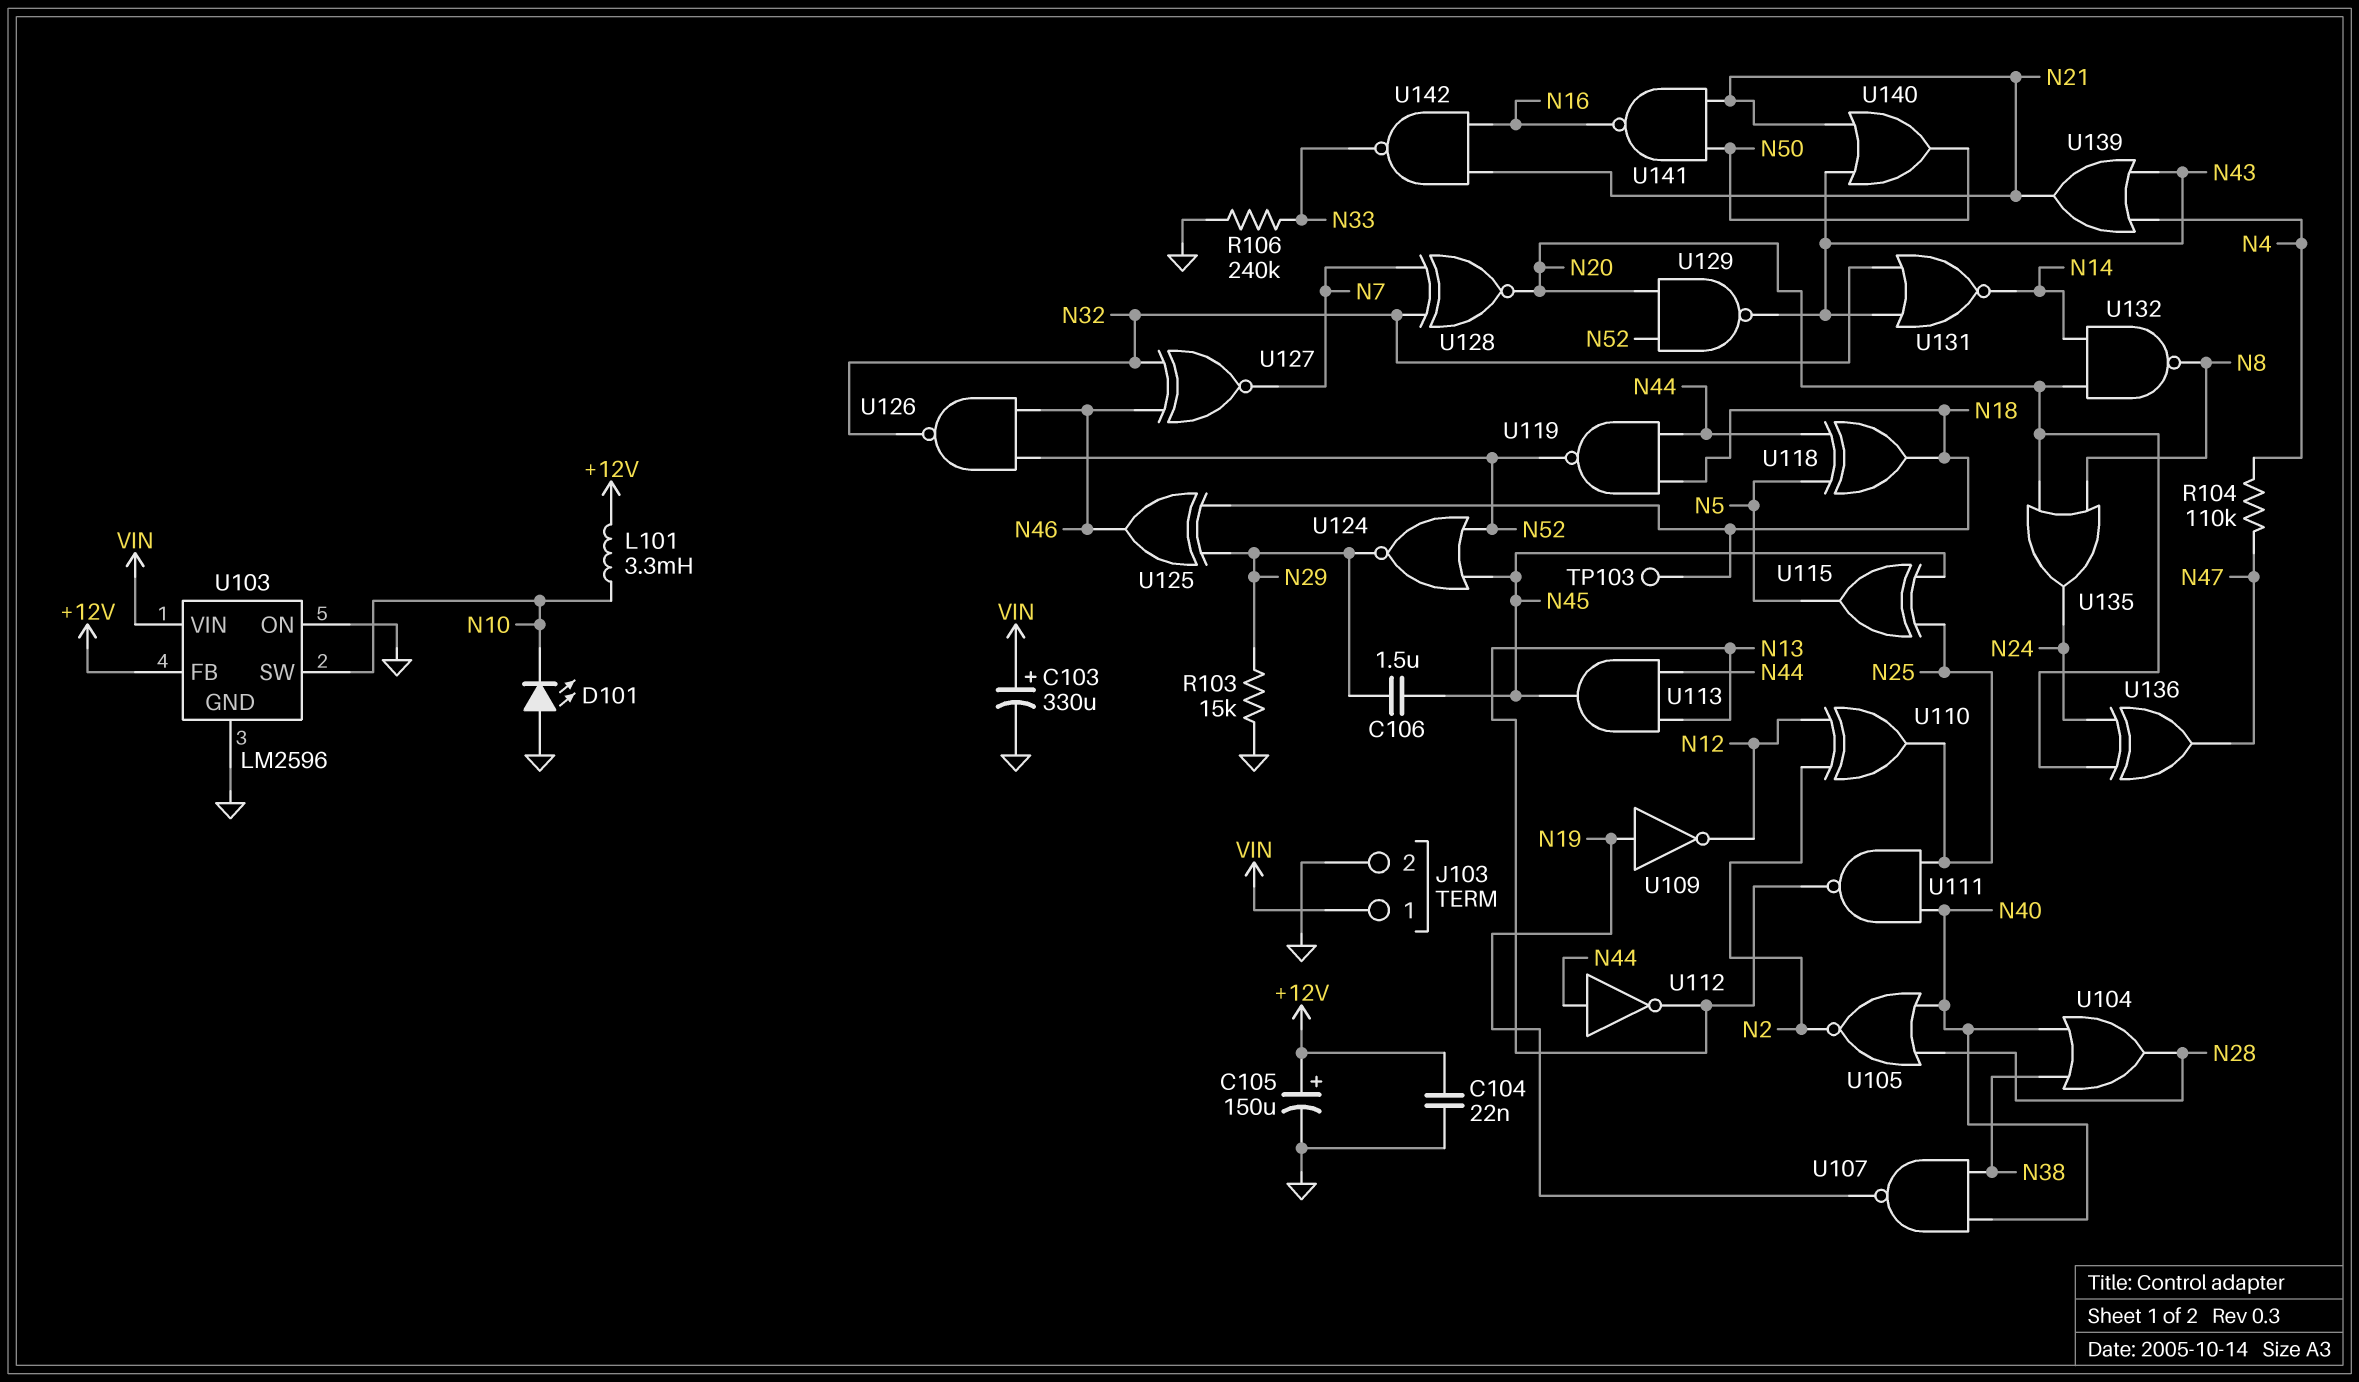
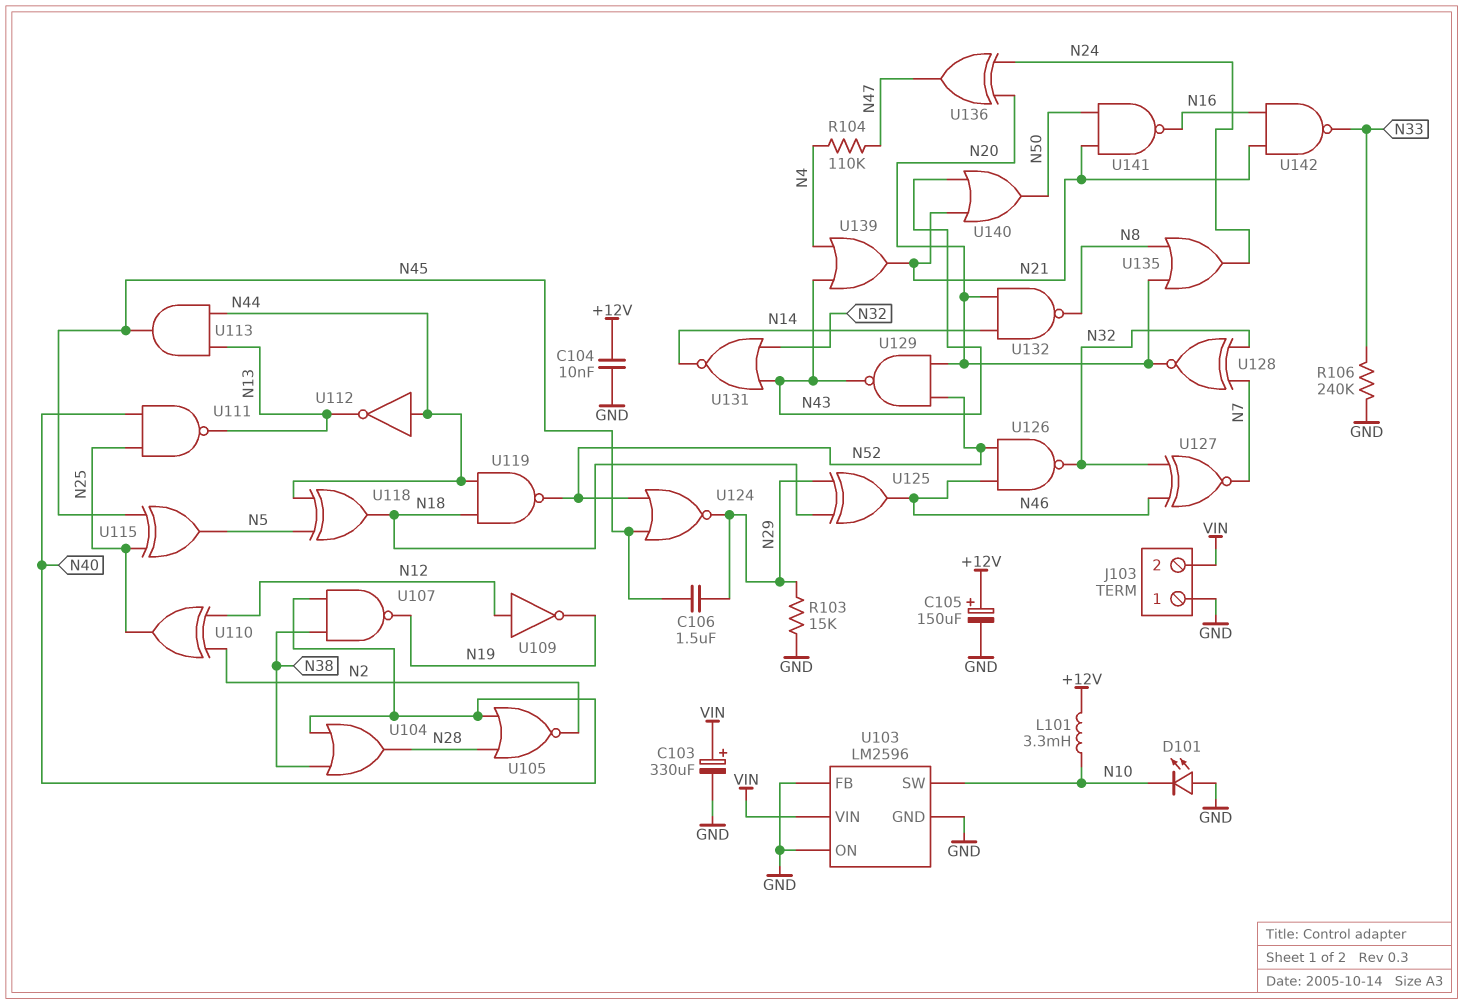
C104: 22nF (+12V, GND) -> 10nF (+12V, GND)
J103 pin 1: VIN -> GND
J103 pin 2: GND -> VIN
TP103: test point (N18) -> none
U103 pin FB: +12V -> GND
U109: NOT (in N19, out N12) -> NOT (in N12, out N19)

